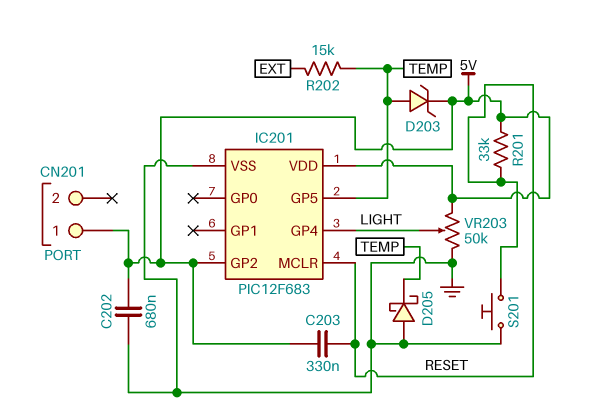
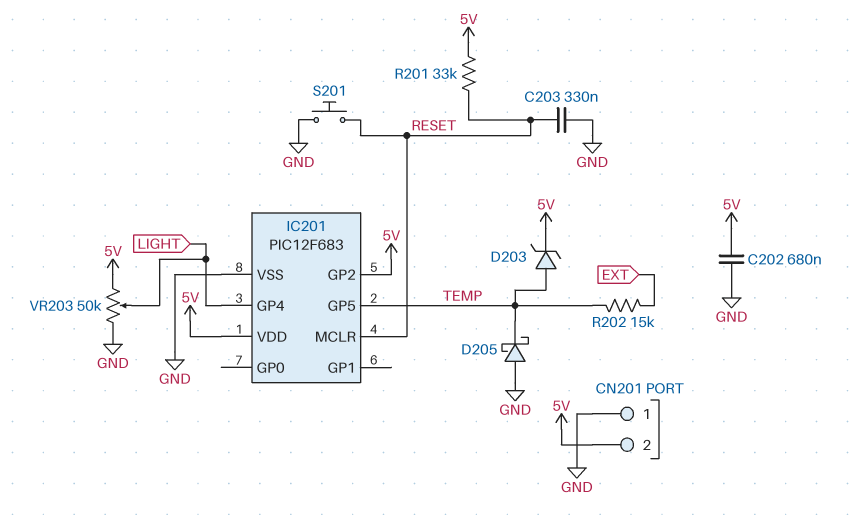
C203: 330nF (5V, RESET) -> 330nF (GND, RESET)
CN201 pin 1: 5V -> GND
CN201 pin 2: none -> 5V

